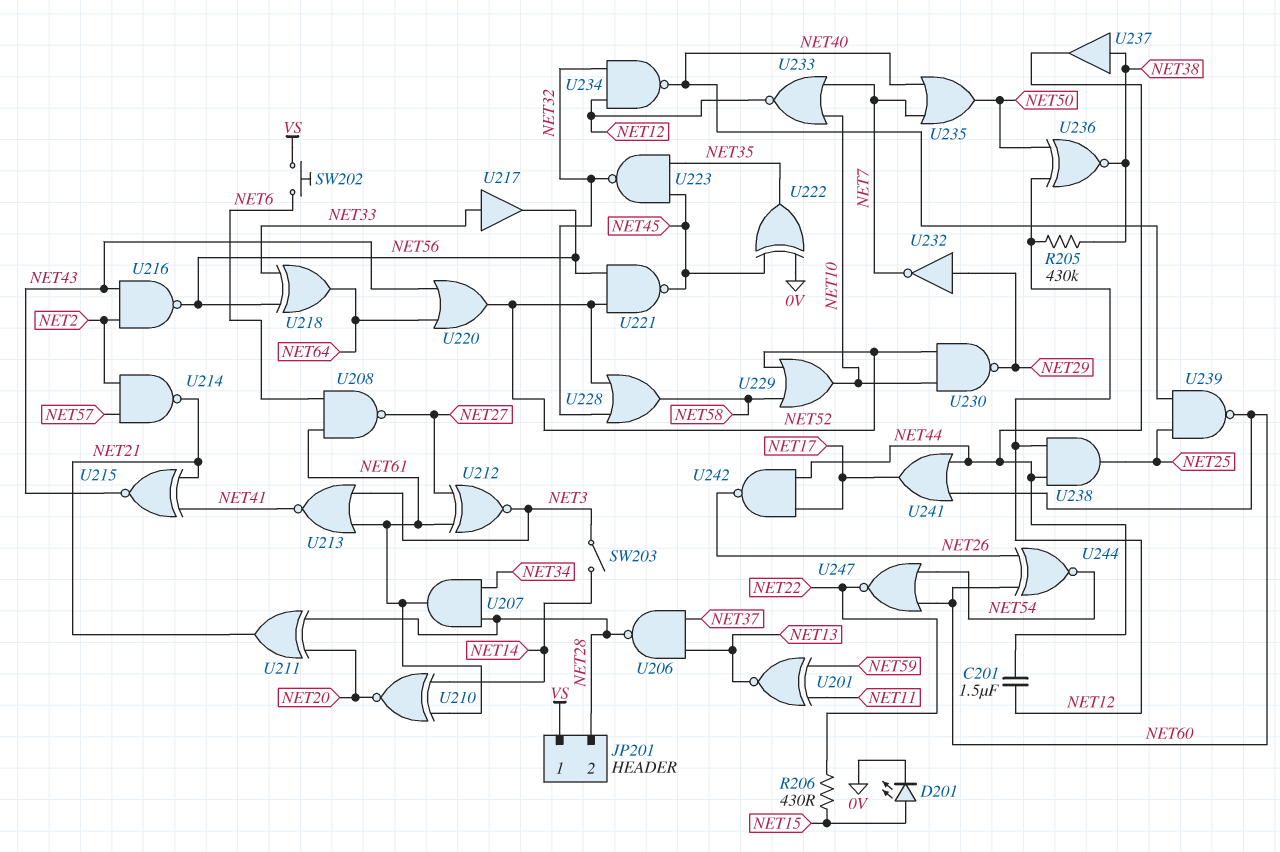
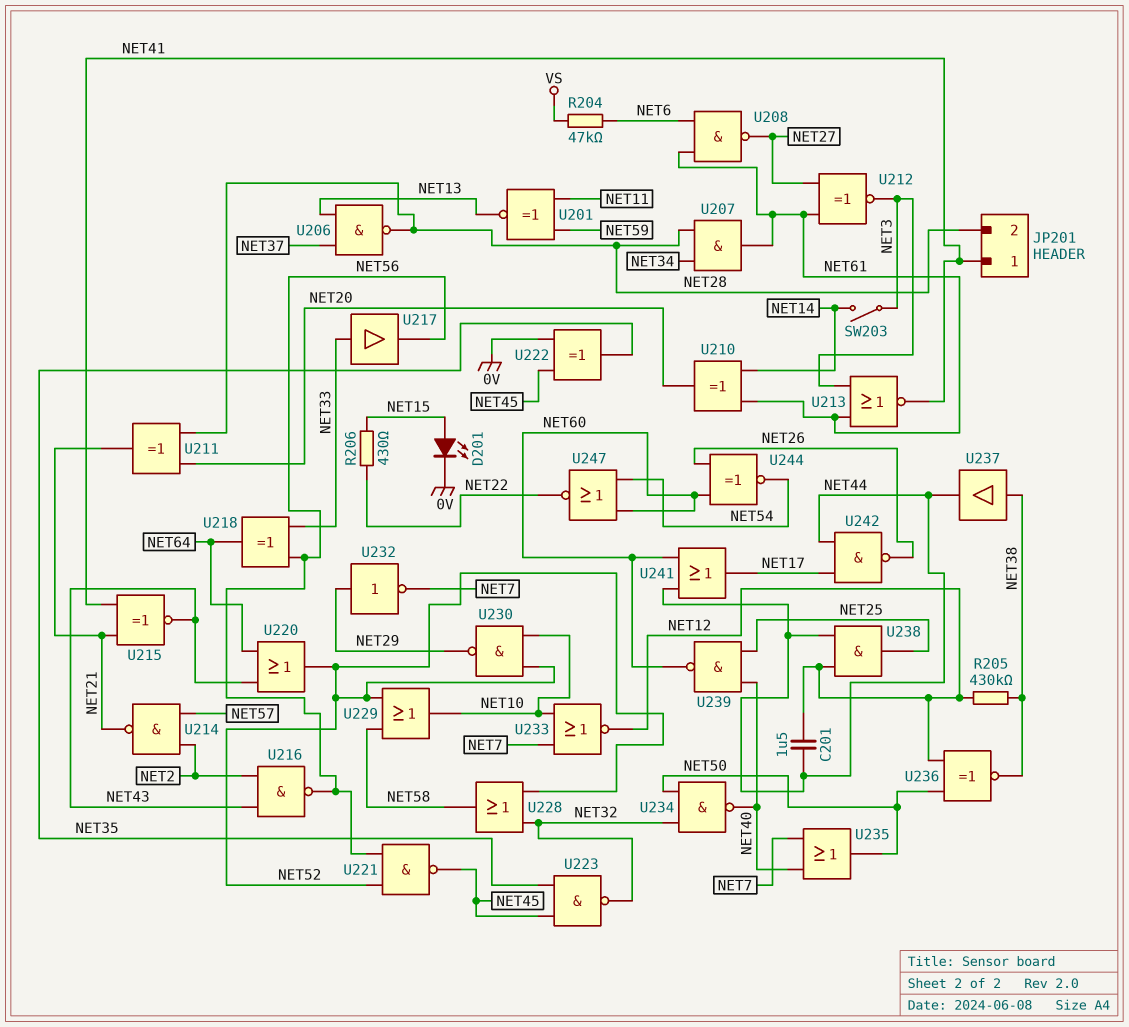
JP201 pin 1: VS -> NET41
R204: none -> 47k (NET6, VS)
SW202: button (NET6, VS) -> none
U210: XNOR (in NET14, in NET61, out NET20) -> XOR (in NET14, in NET61, out NET20)
U234: NAND (in NET12, in NET32, out NET40) -> NAND (in NET32, in NET50, out NET40)

